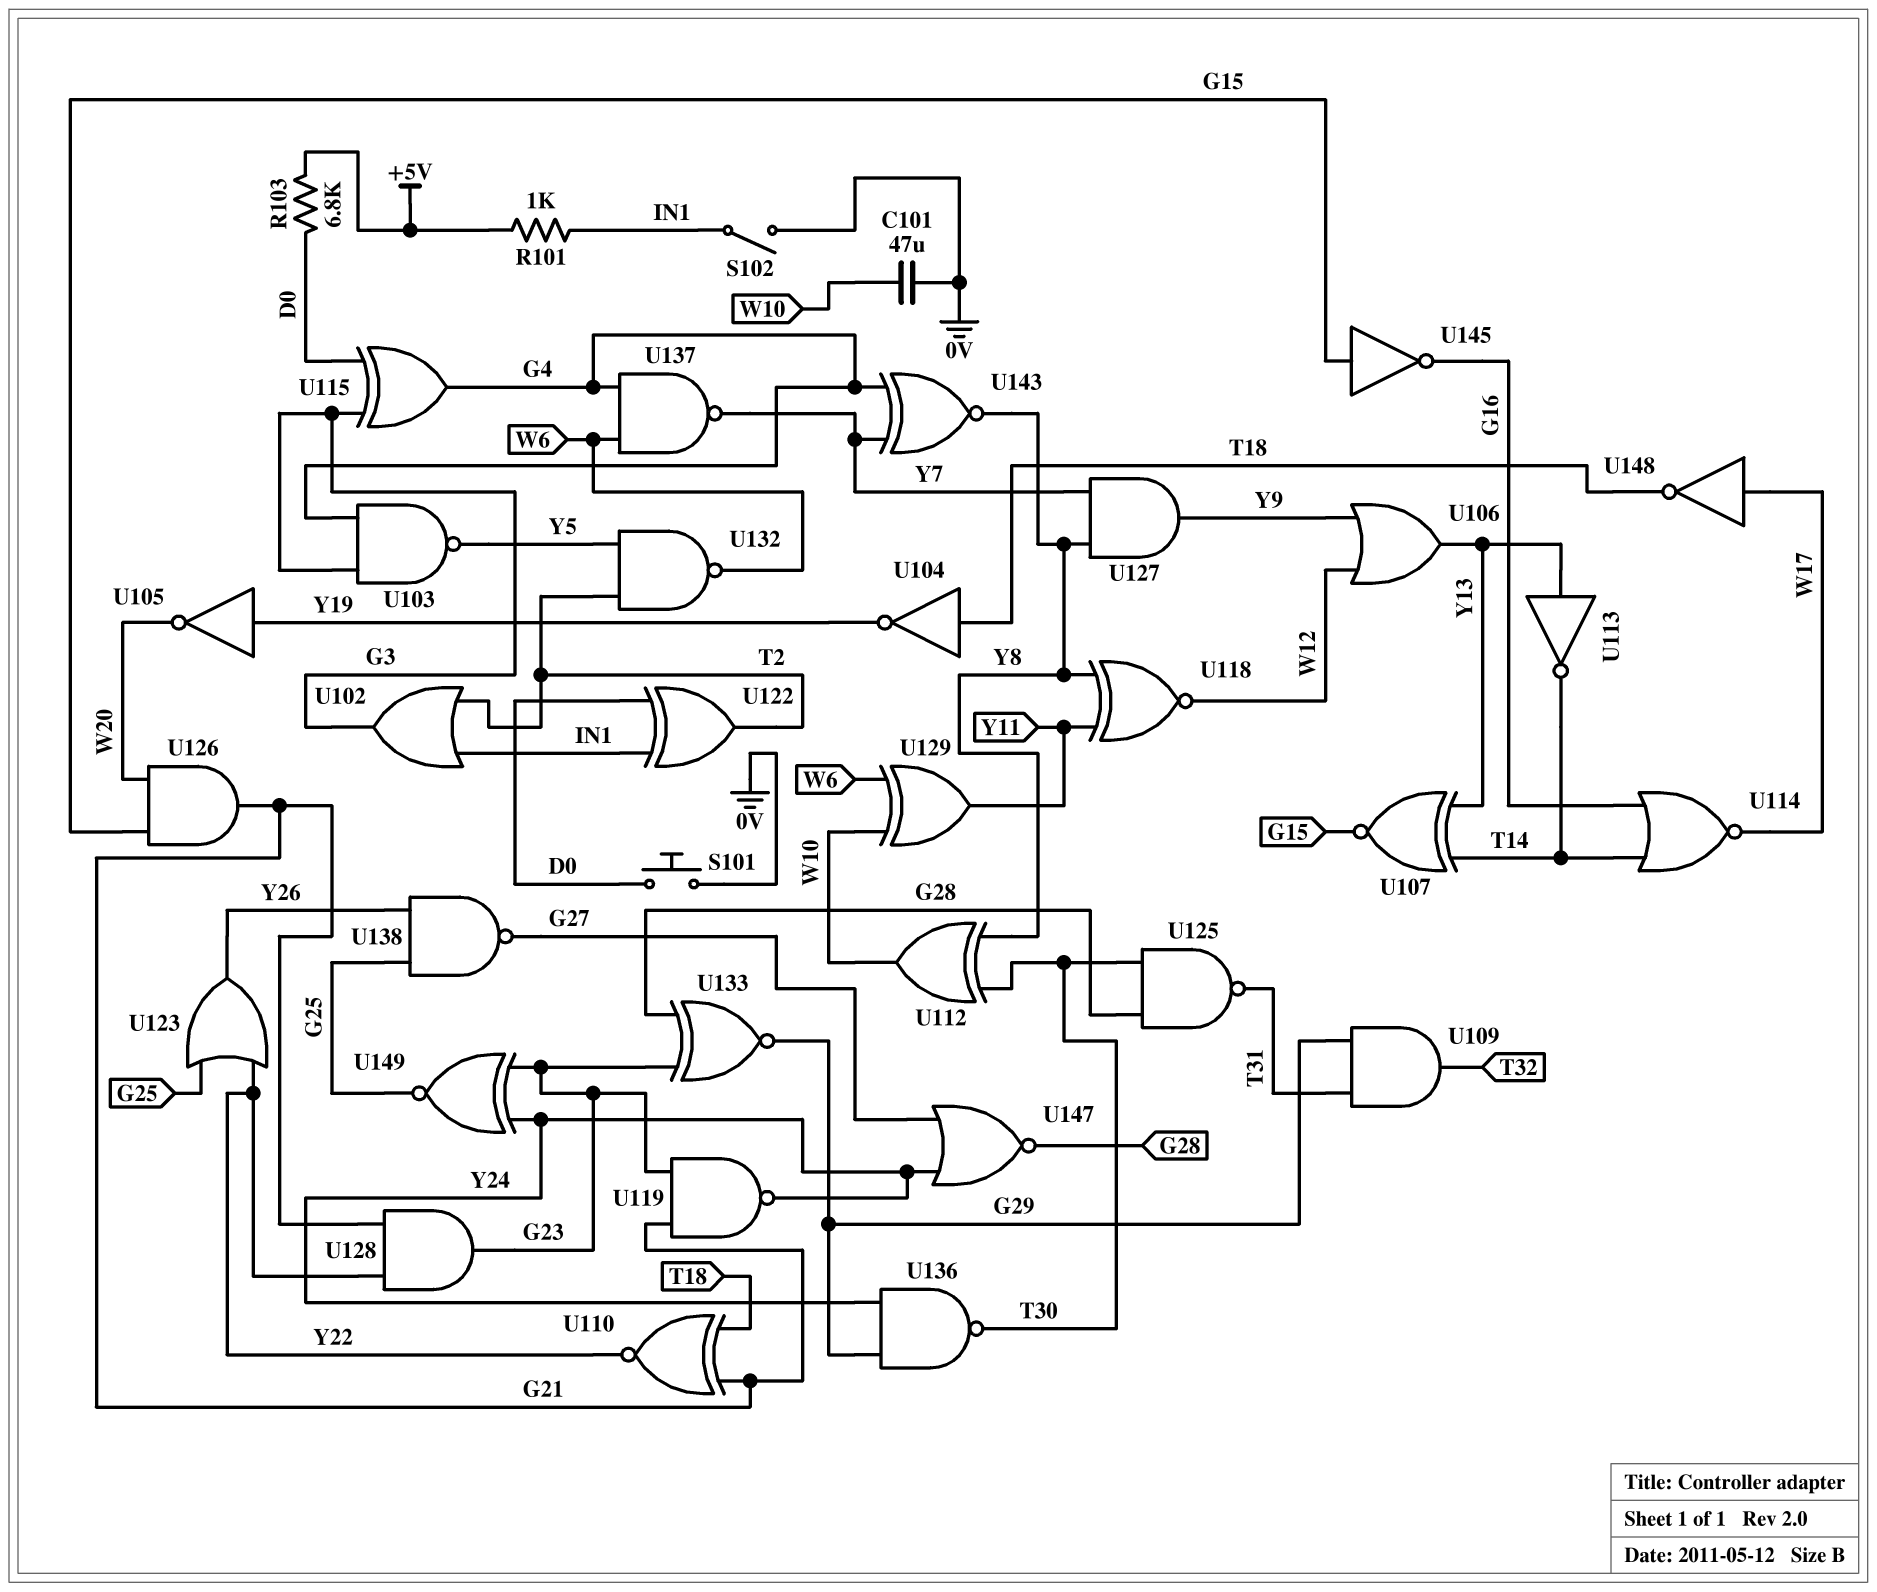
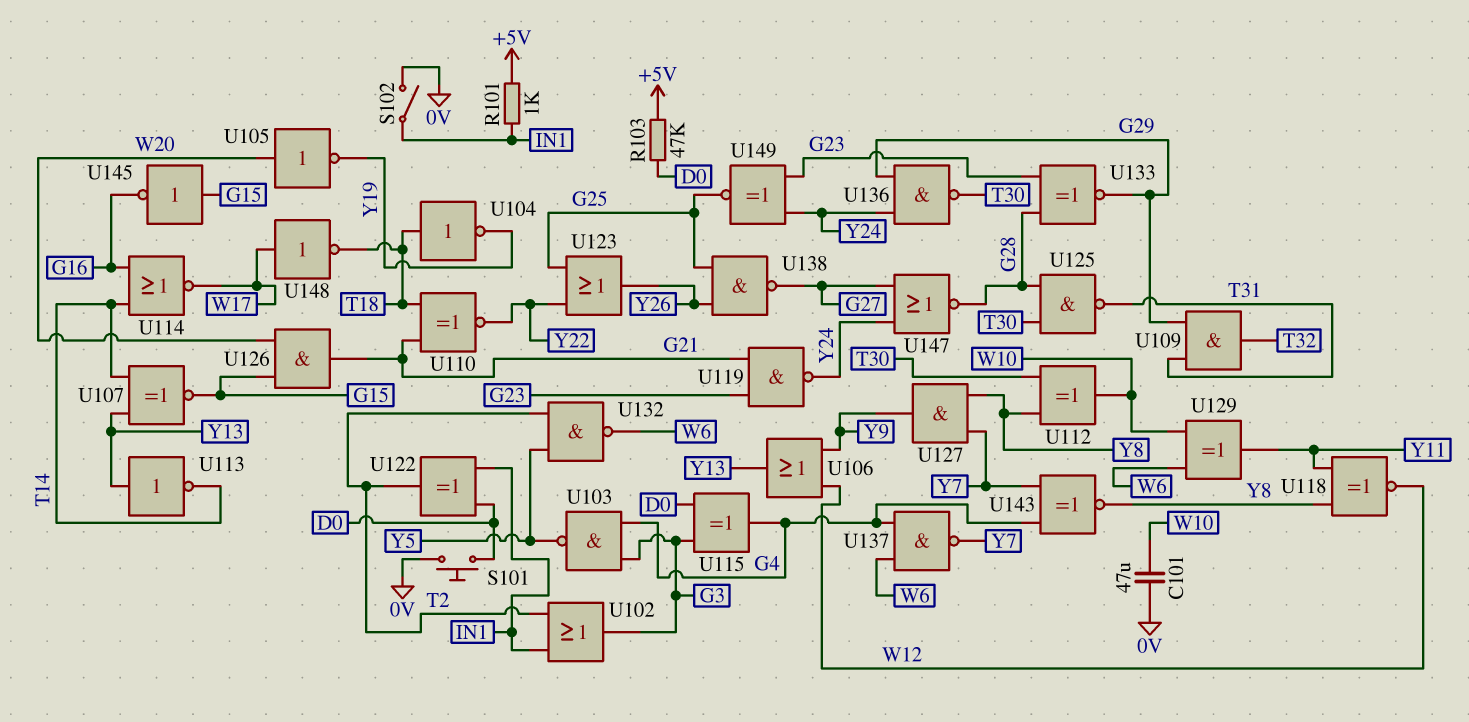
R103: 6.8k (+5V, D0) -> 47k (+5V, D0)
U105: NOT (in Y19, out W20) -> NOT (in W20, out Y19)
U128: AND (in G21, in Y22, out G23) -> none

